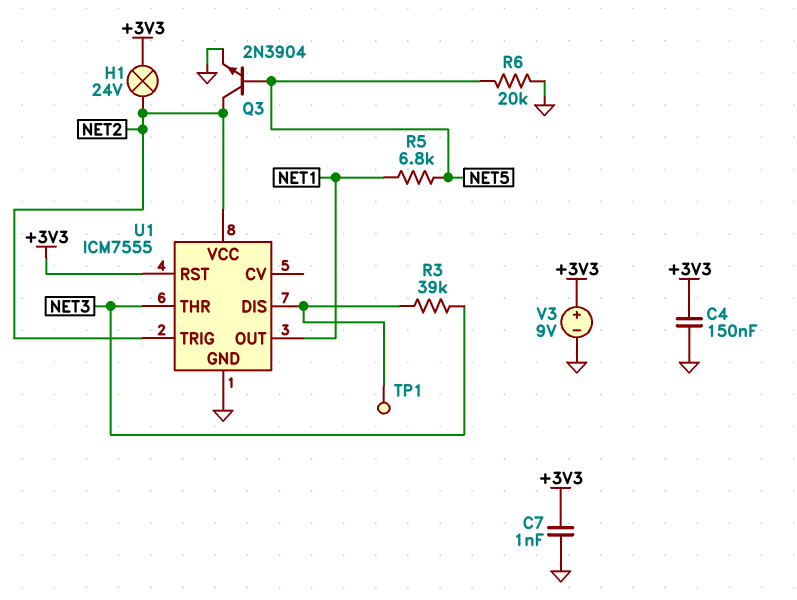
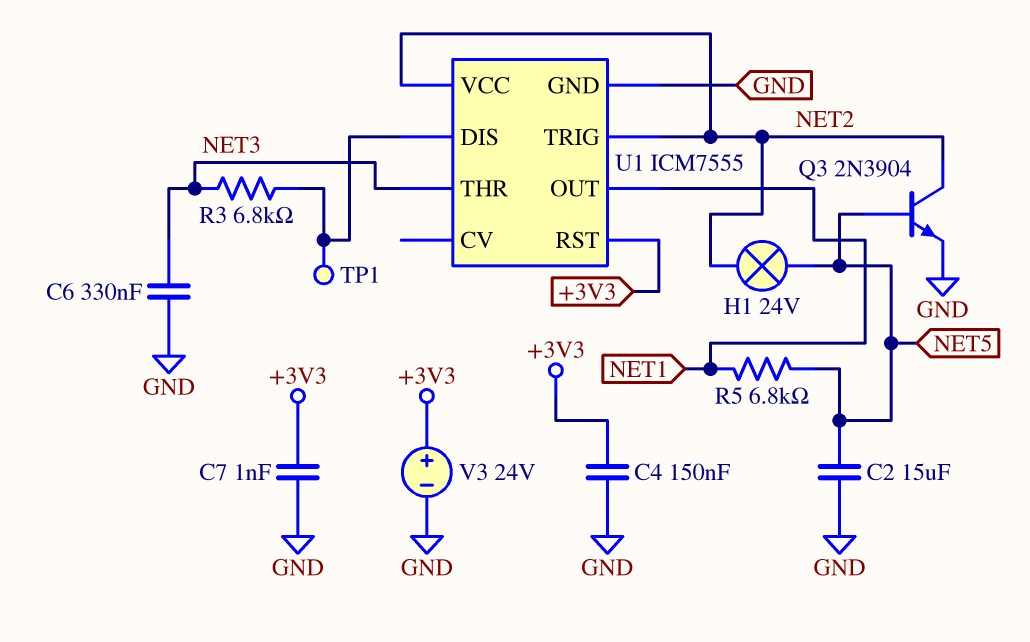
C2: none -> 15uF (GND, NET5)
C6: none -> 330nF (GND, NET3)
H1: lamp 24V (+3V3, NET2) -> lamp 24V (NET2, NET5)
R3: 39k (NET3, U1/DIS) -> 6.8k (NET3, U1/DIS)
R6: 20k (GND, NET5) -> none
V3: 9V (plus +3V3, minus GND) -> 24V (plus +3V3, minus GND)

